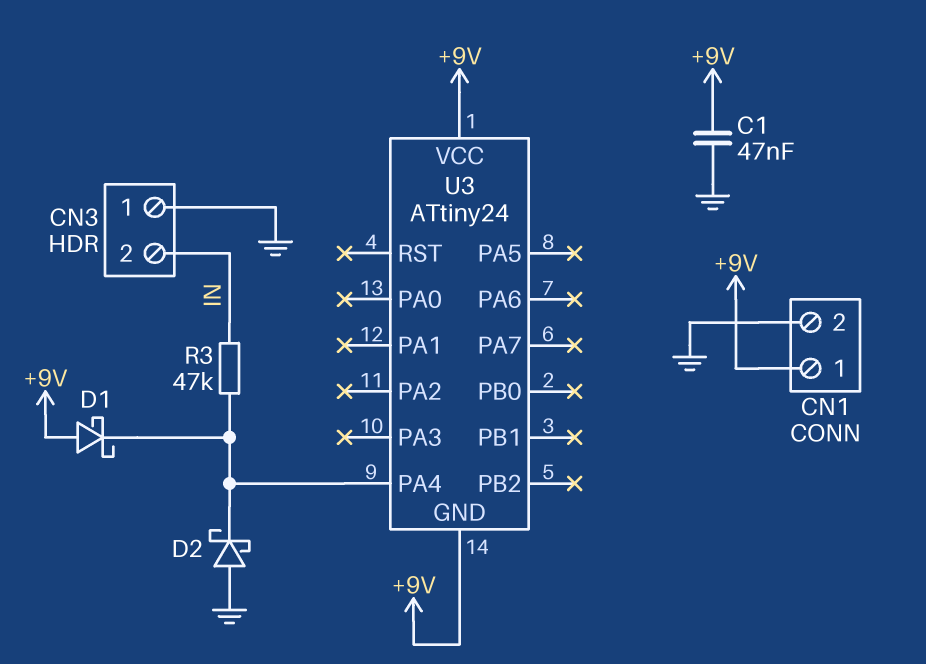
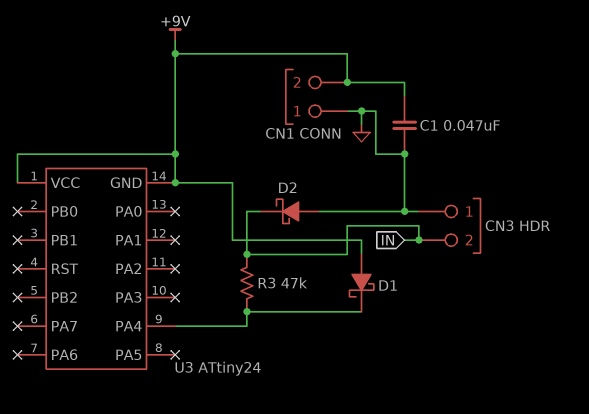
CN1 pin 1: +9V -> GND
CN1 pin 2: GND -> +9V
D2: schottky (A GND, K U3/PA4) -> schottky (A GND, K IN)

